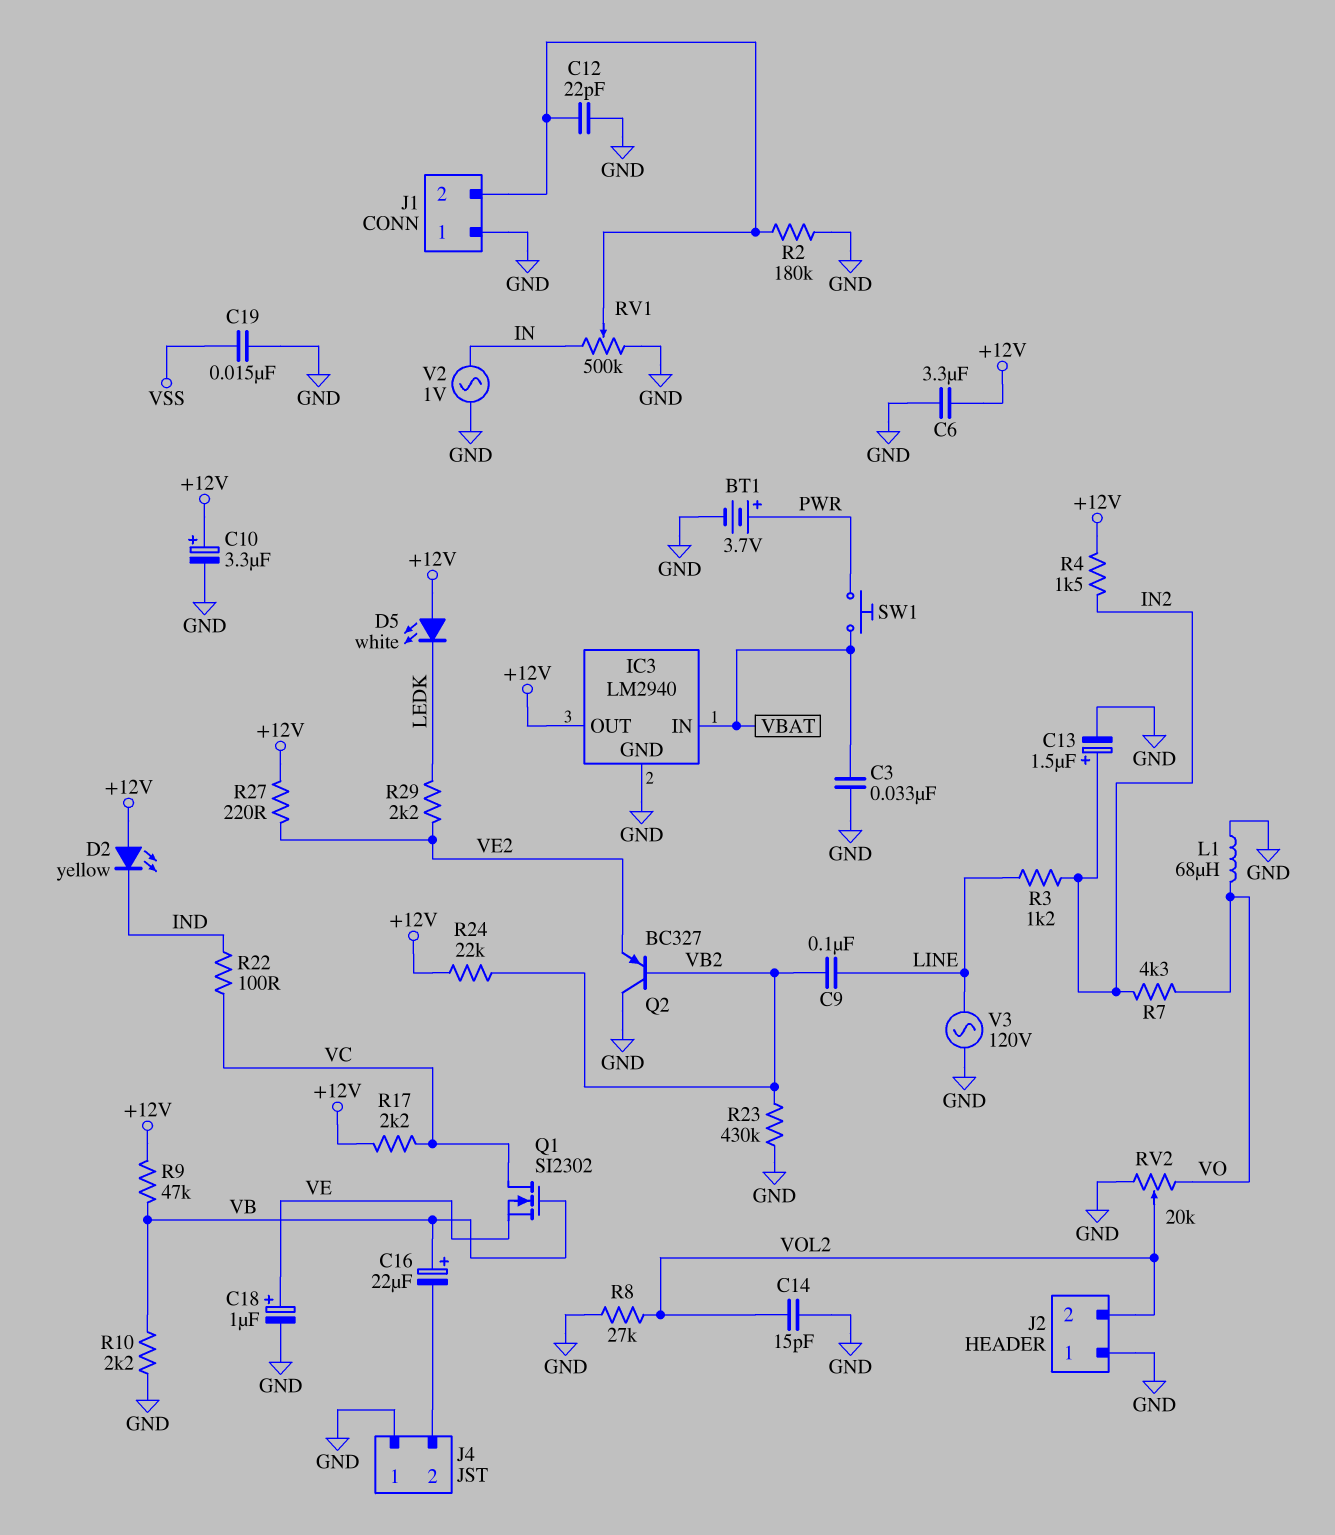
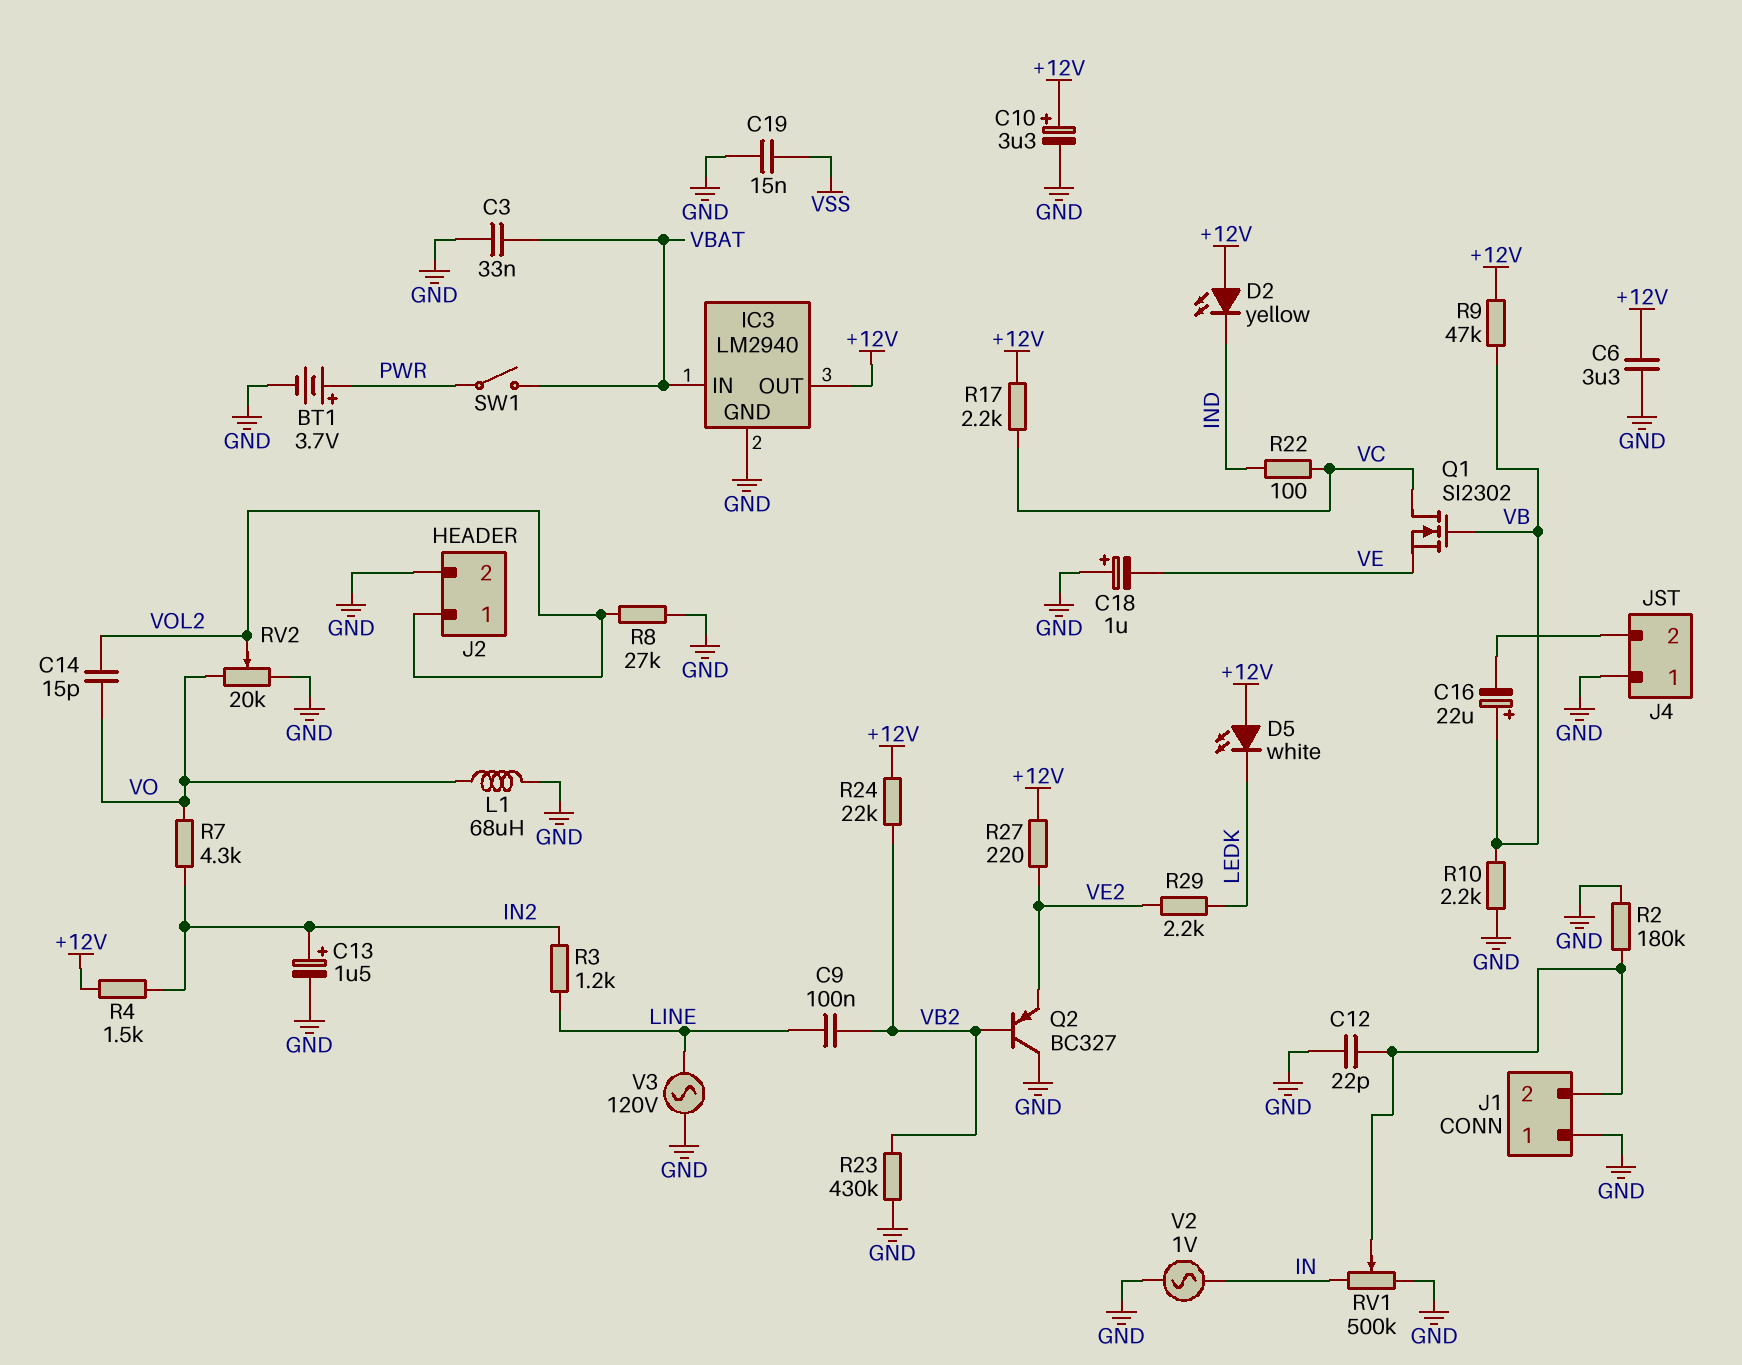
C14: 15pF (GND, VOL2) -> 15pF (VO, VOL2)
C18: 1uF (plus VE, minus GND) -> 1uF (plus GND, minus VE)
J2 pin 1: GND -> VOL2
J2 pin 2: VOL2 -> GND
SW1: button (PWR, VBAT) -> switch (PWR, VBAT)

